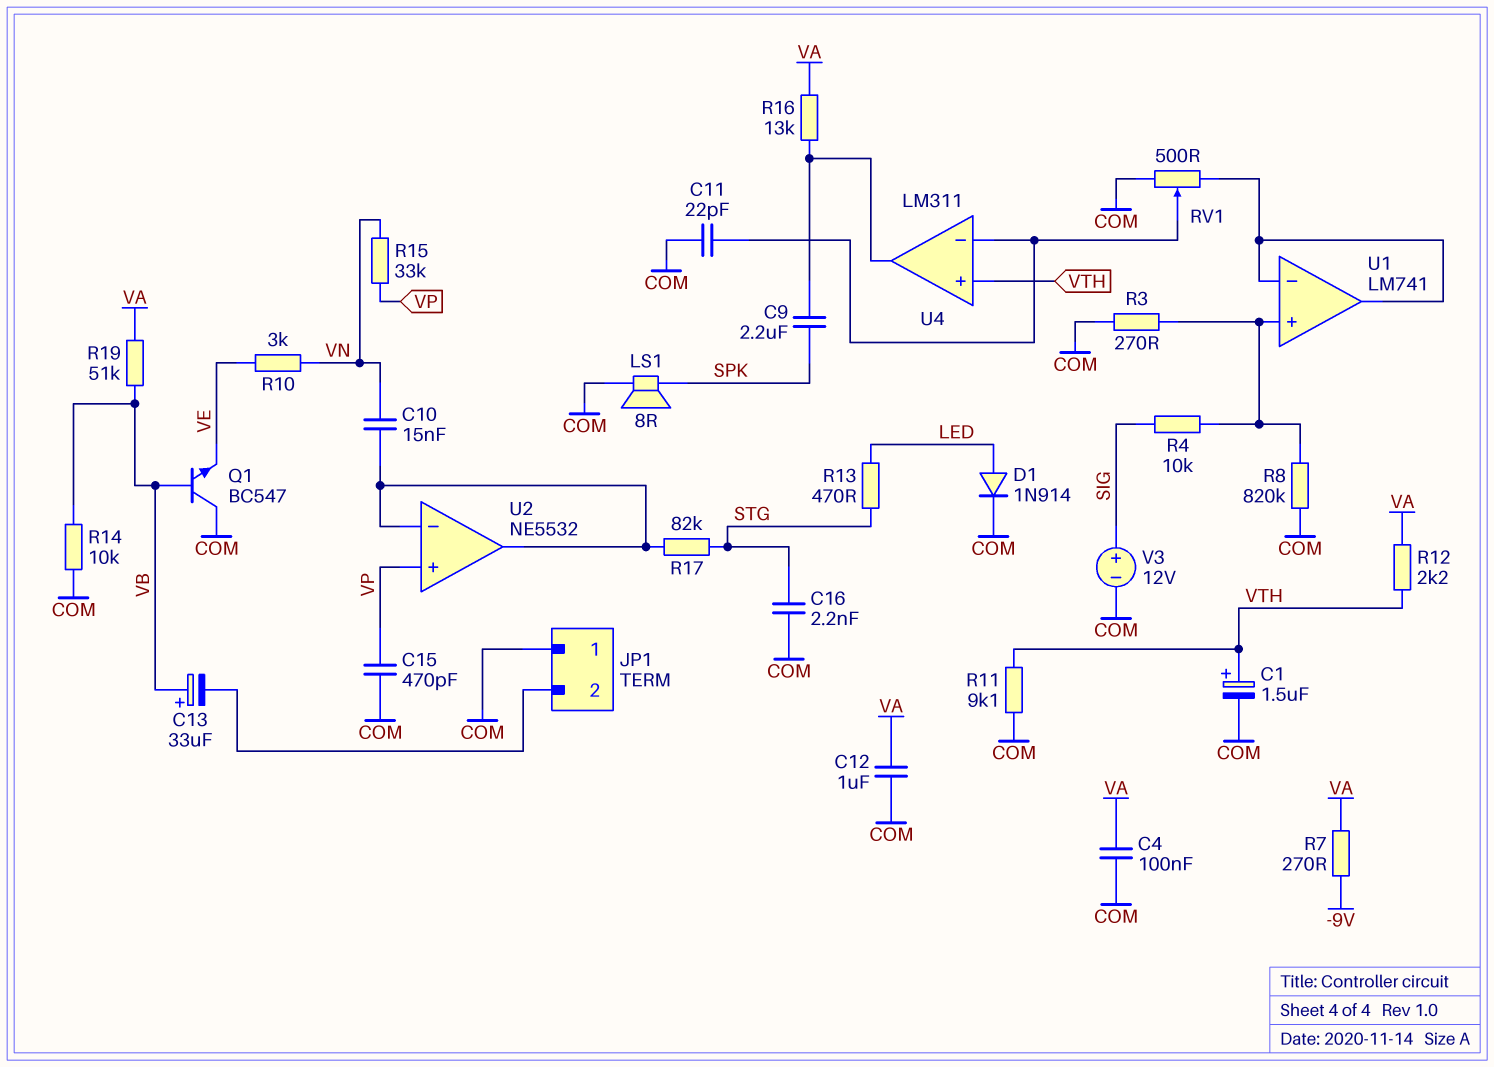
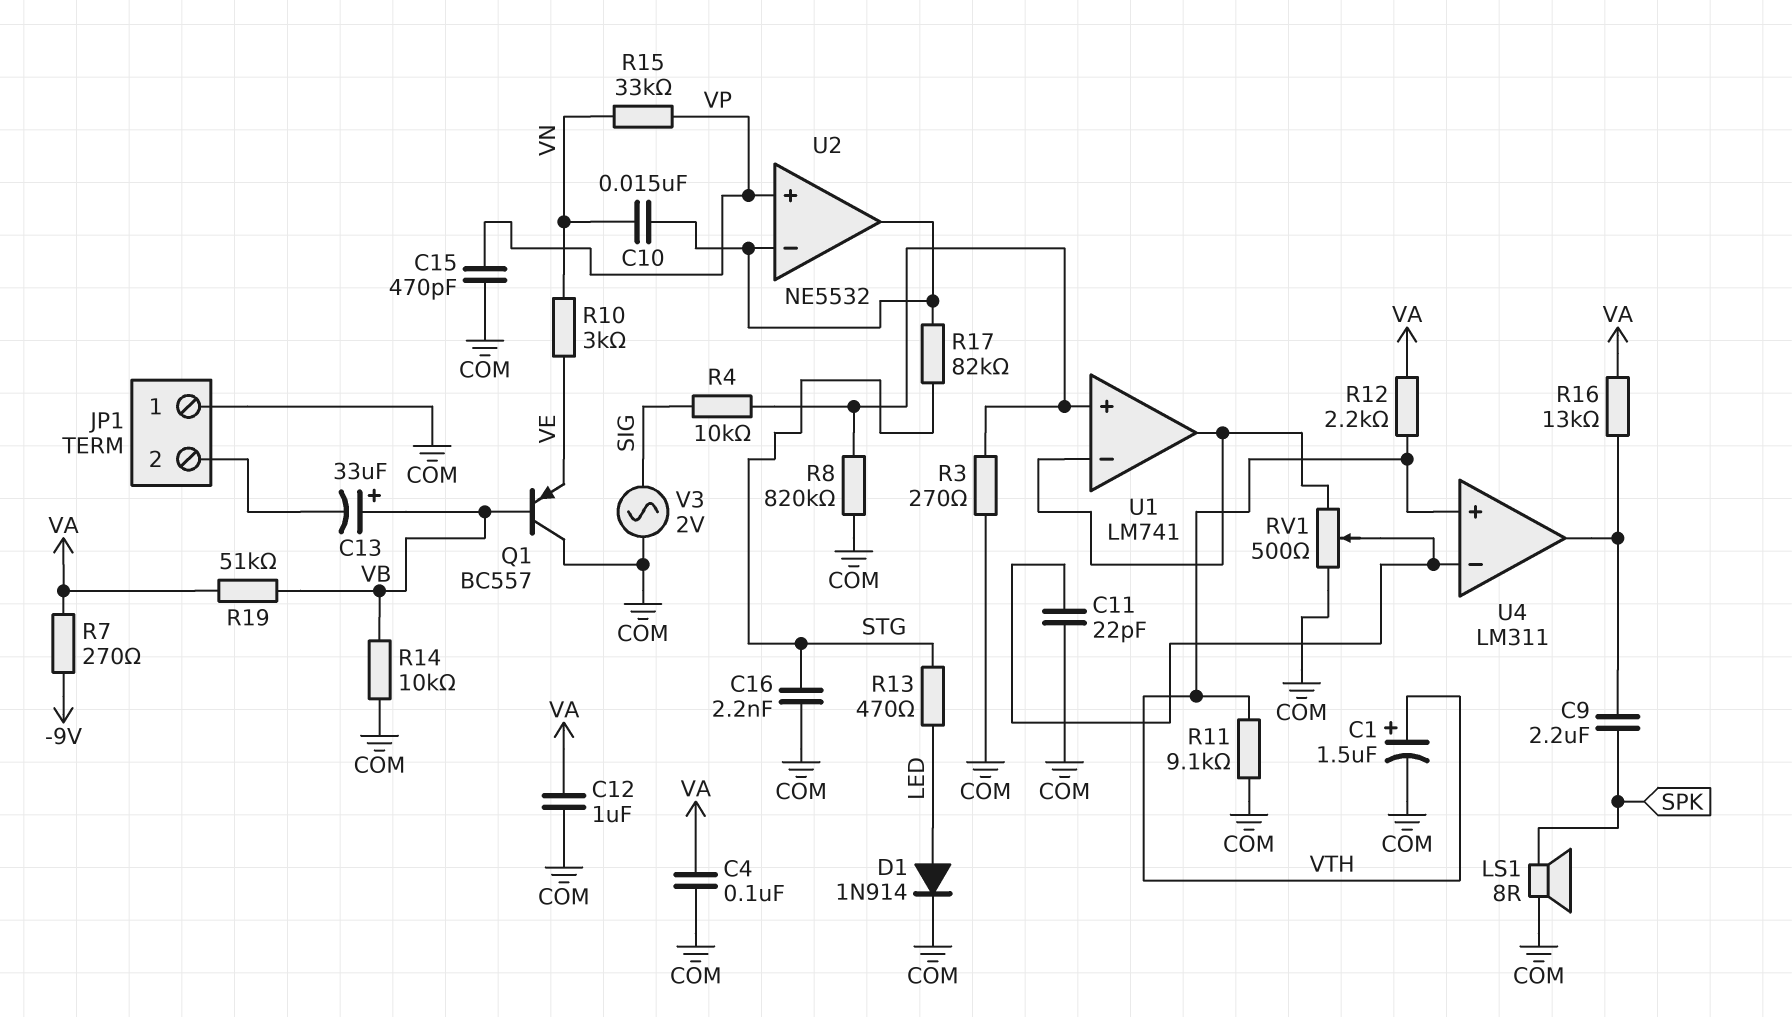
Q1: NPN BC547 (B VB, C COM, E VE) -> PNP BC557 (B VB, C COM, E VE)
V3: 12V (plus SIG, minus COM) -> AC 2V (COM, SIG)

